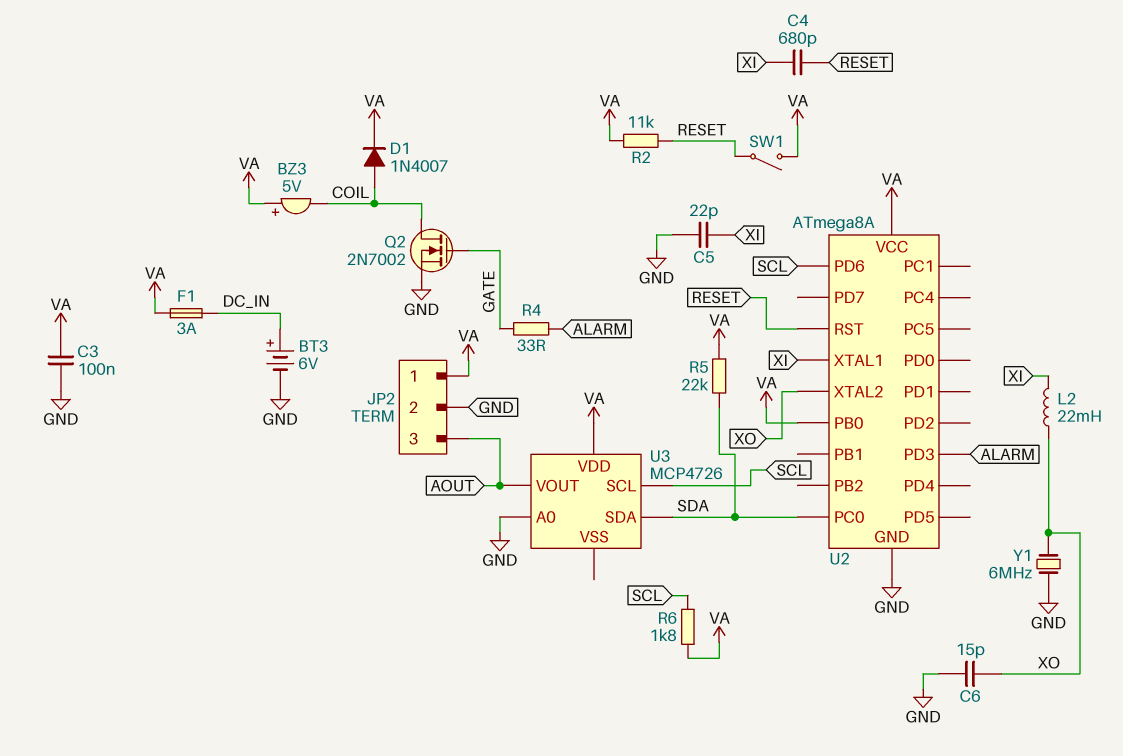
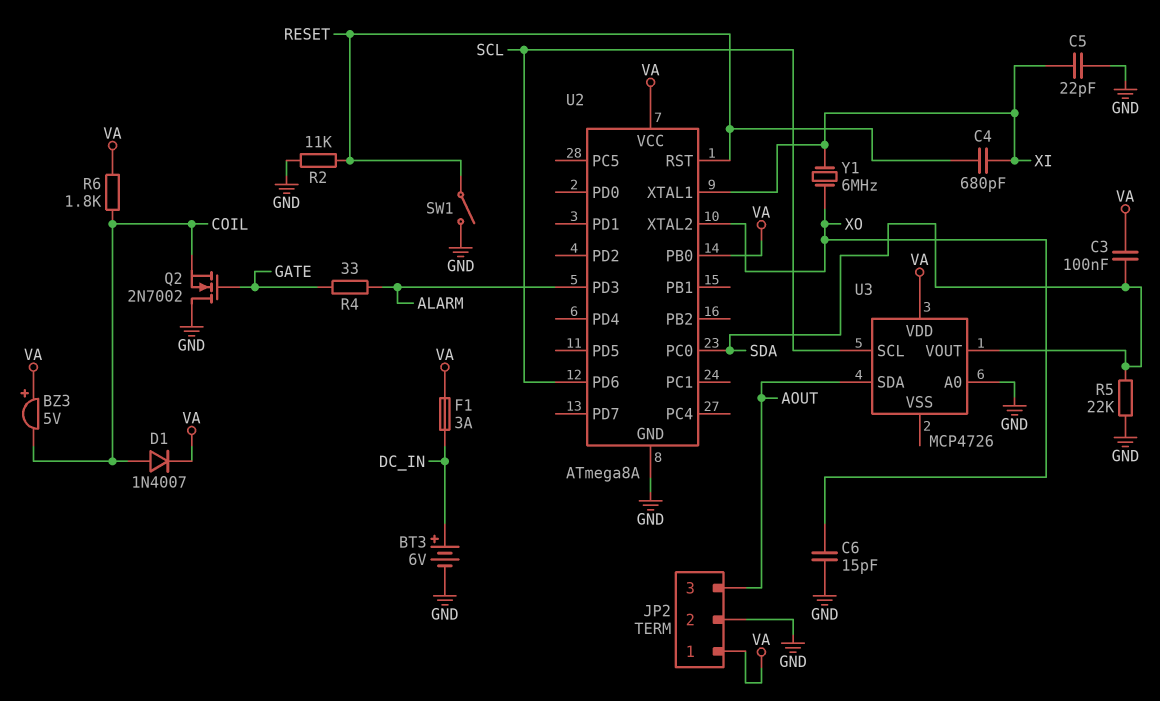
C3: 100nF (GND, VA) -> 100nF (SDA, VA)
L2: 22mH (XI, XO) -> none
Q2: NMOS 2N7002 (G GATE, D COIL, S GND) -> NMOS 2N7002 (G GATE, D GND, S COIL)
R2: 11k (RESET, VA) -> 11k (GND, RESET)
R5: 22k (SDA, VA) -> 22k (GND, SDA)
R6: 1.8k (SCL, VA) -> 1.8k (COIL, VA)
SW1: switch (RESET, VA) -> switch (GND, RESET)
U3 pin SDA: SDA -> AOUT
U3 pin VOUT: AOUT -> SDA
Y1: 6MHz (GND, XO) -> 6MHz (XI, XO)

